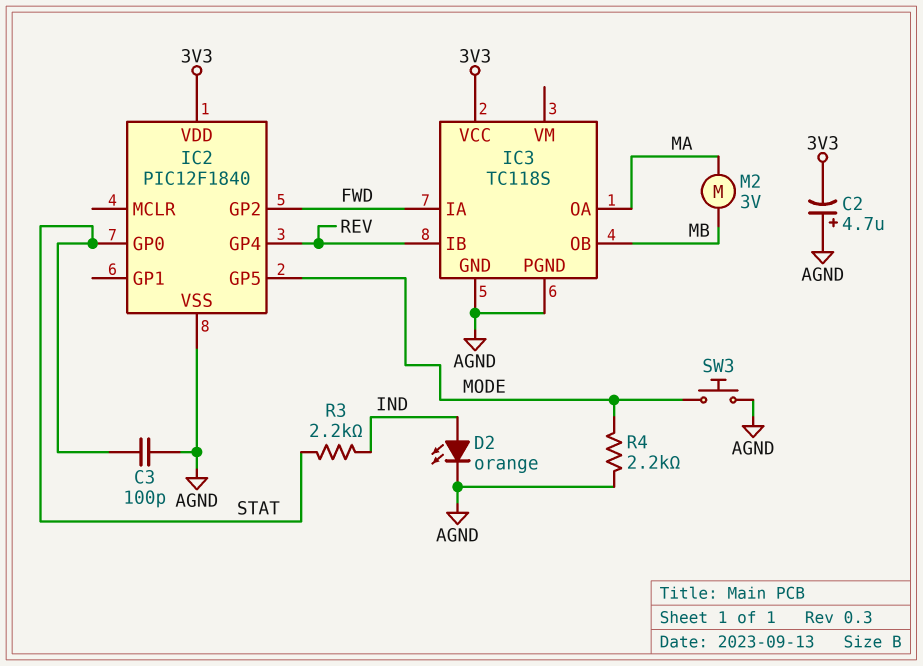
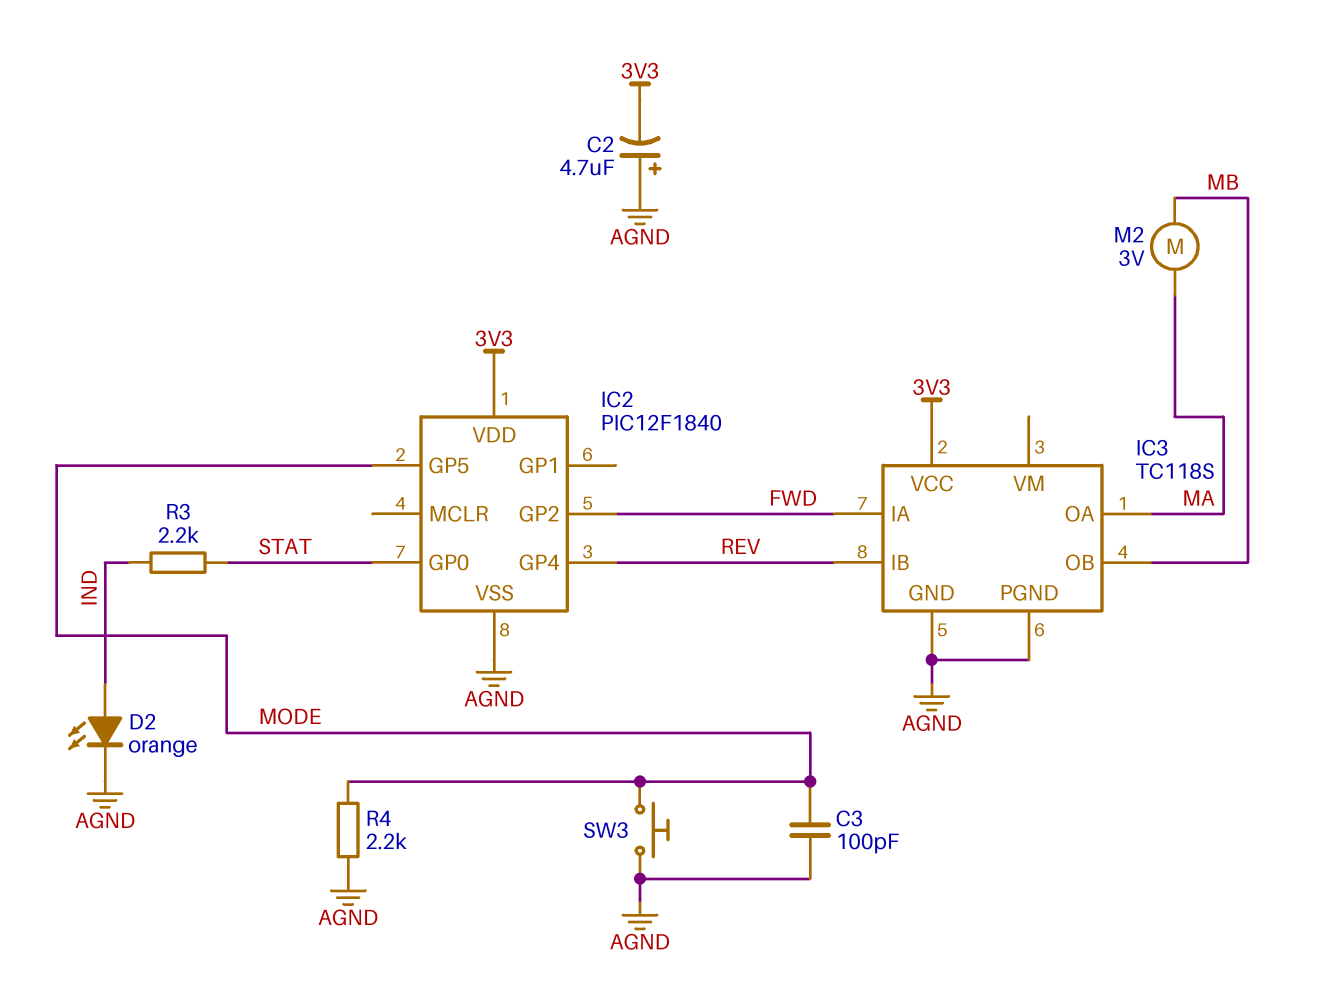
C3: 100pF (AGND, STAT) -> 100pF (AGND, MODE)

